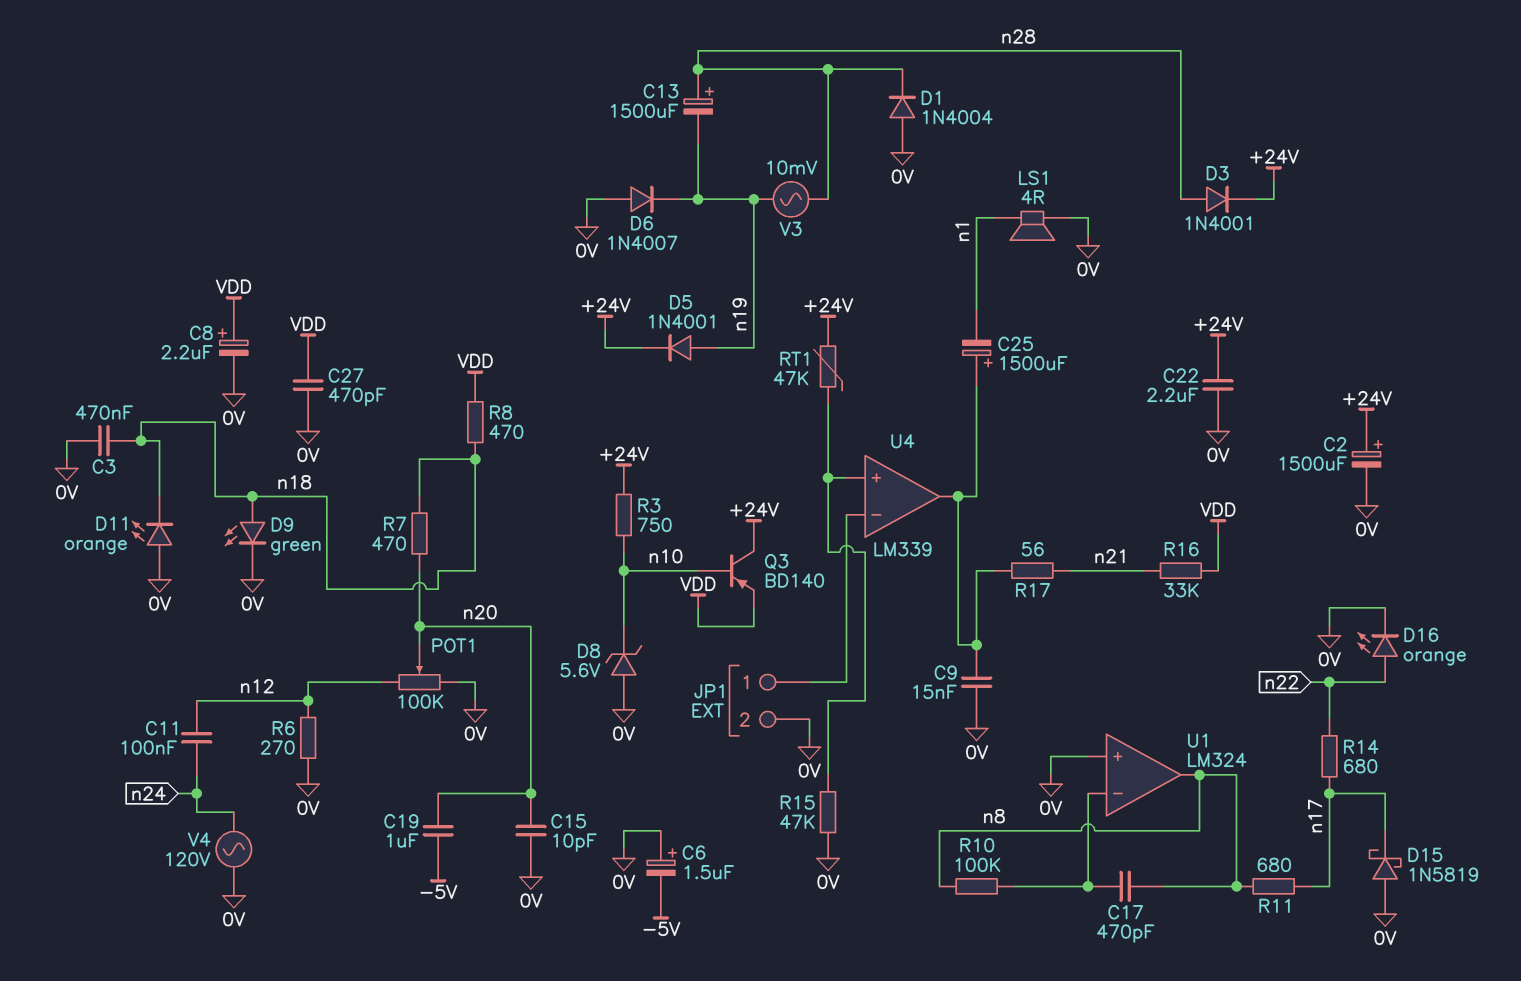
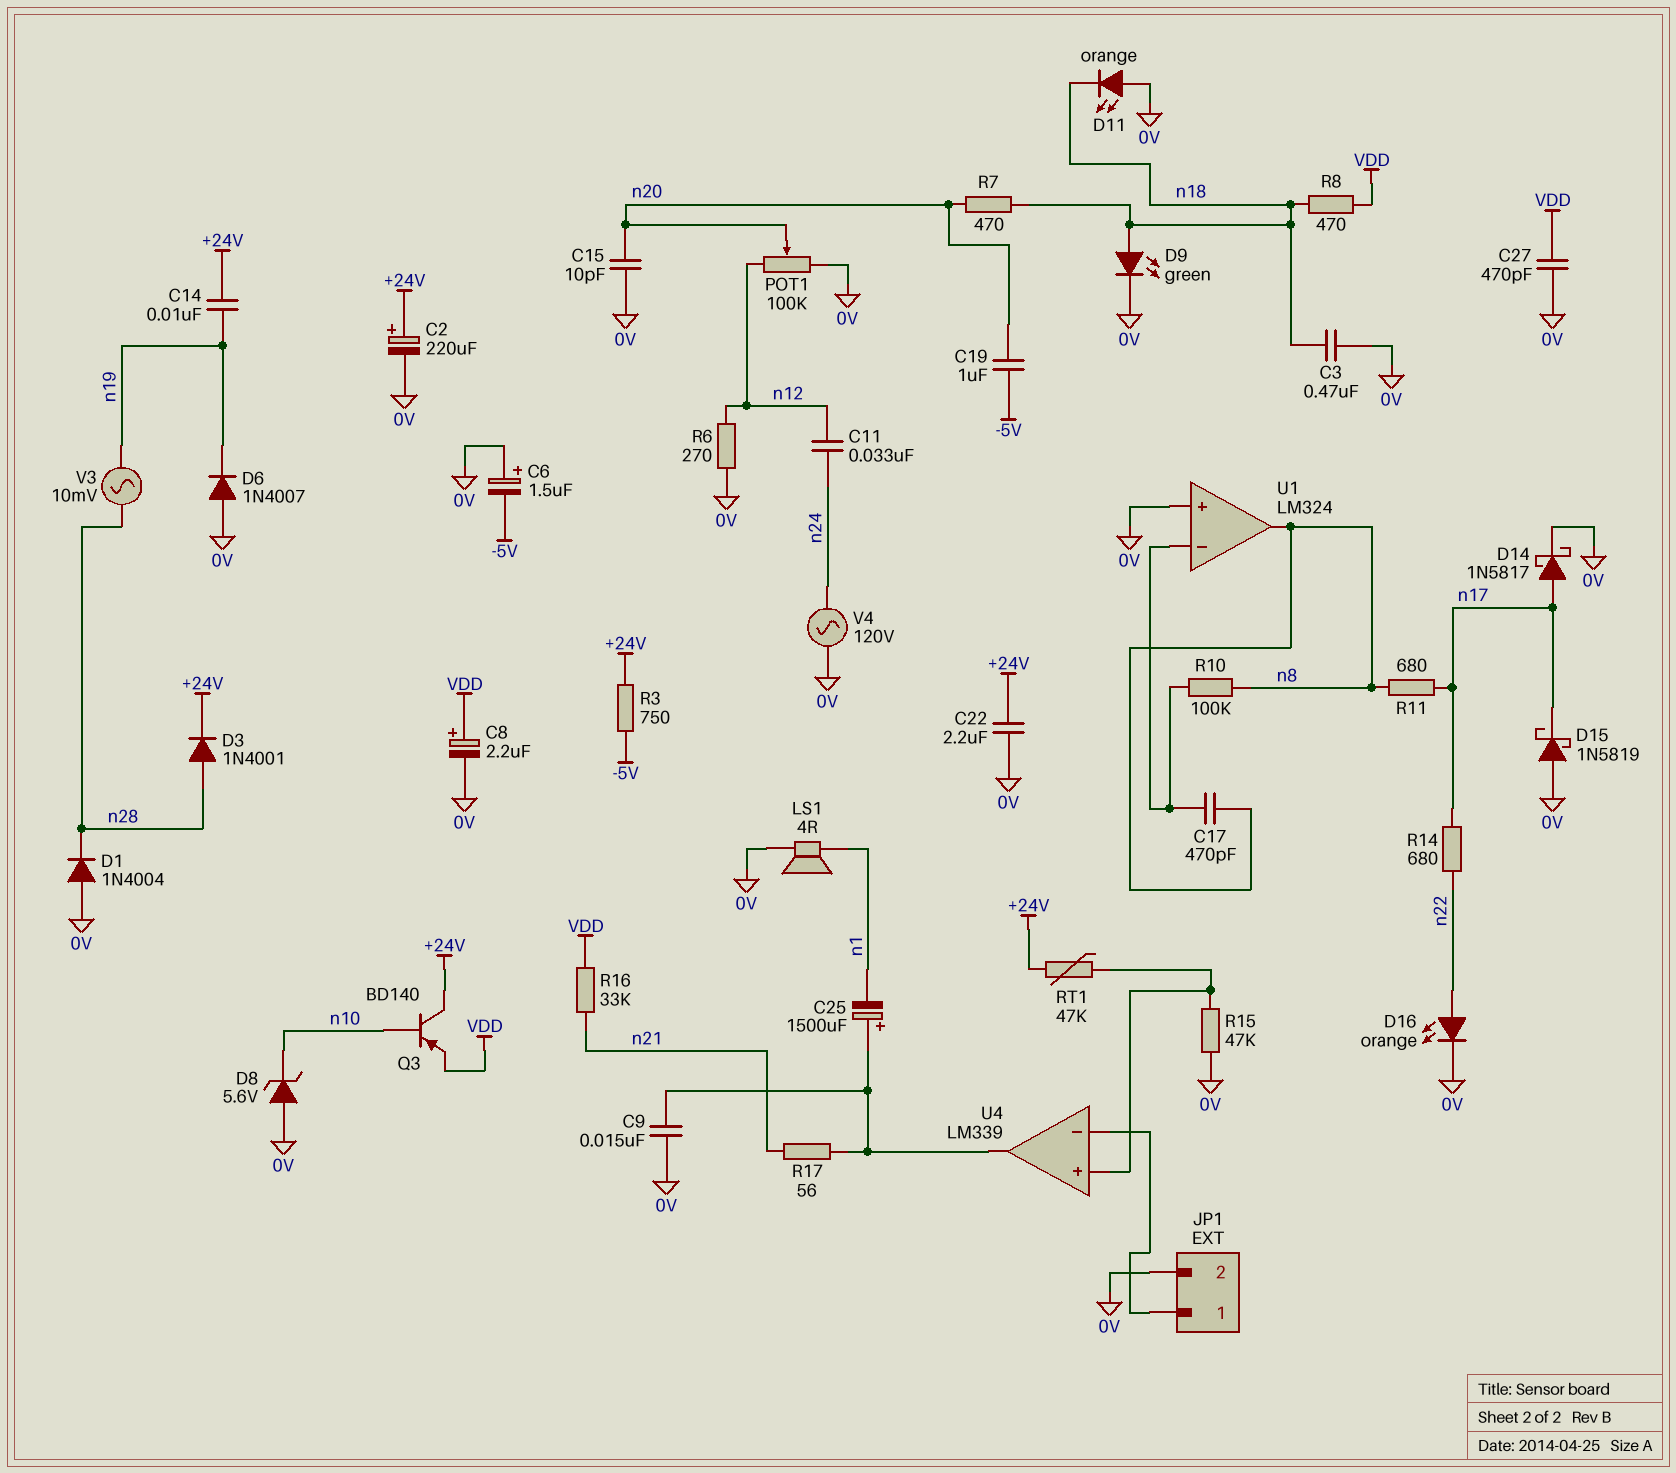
C2: 1500uF (plus +24V, minus 0V) -> 220uF (plus +24V, minus 0V)
C11: 100nF (n12, n24) -> 33nF (n12, n24)
C13: 1500uF (plus n28, minus n19) -> none
C14: none -> 10nF (+24V, n19)
D5: diode 1N4001 (A n19, K +24V) -> none
D14: none -> schottky 1N5817 (A n17, K 0V)
R3: 750 (+24V, n10) -> 750 (+24V, -5V)

